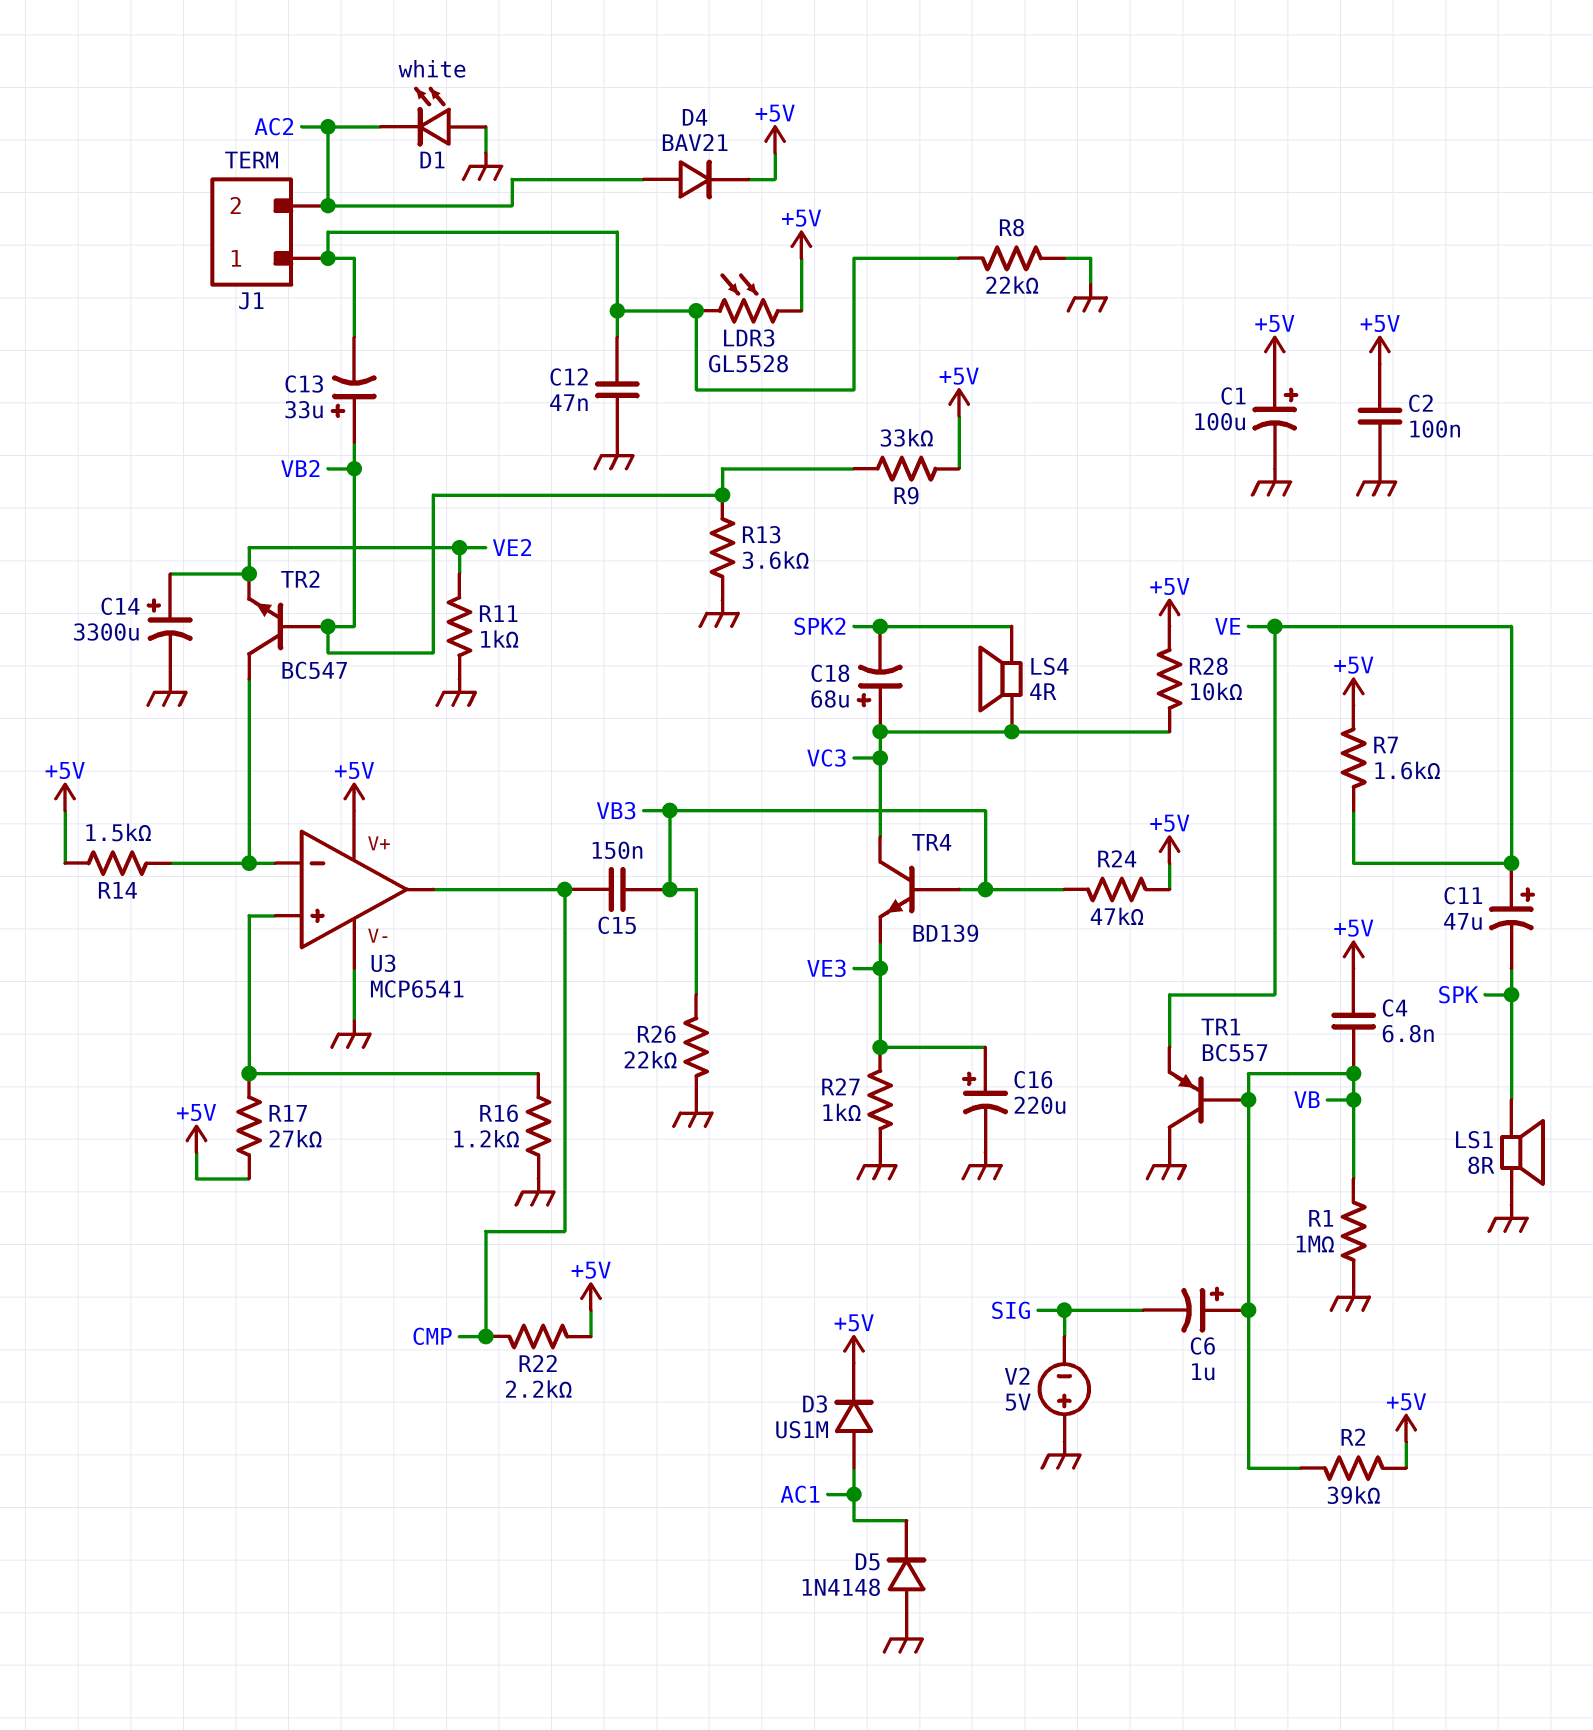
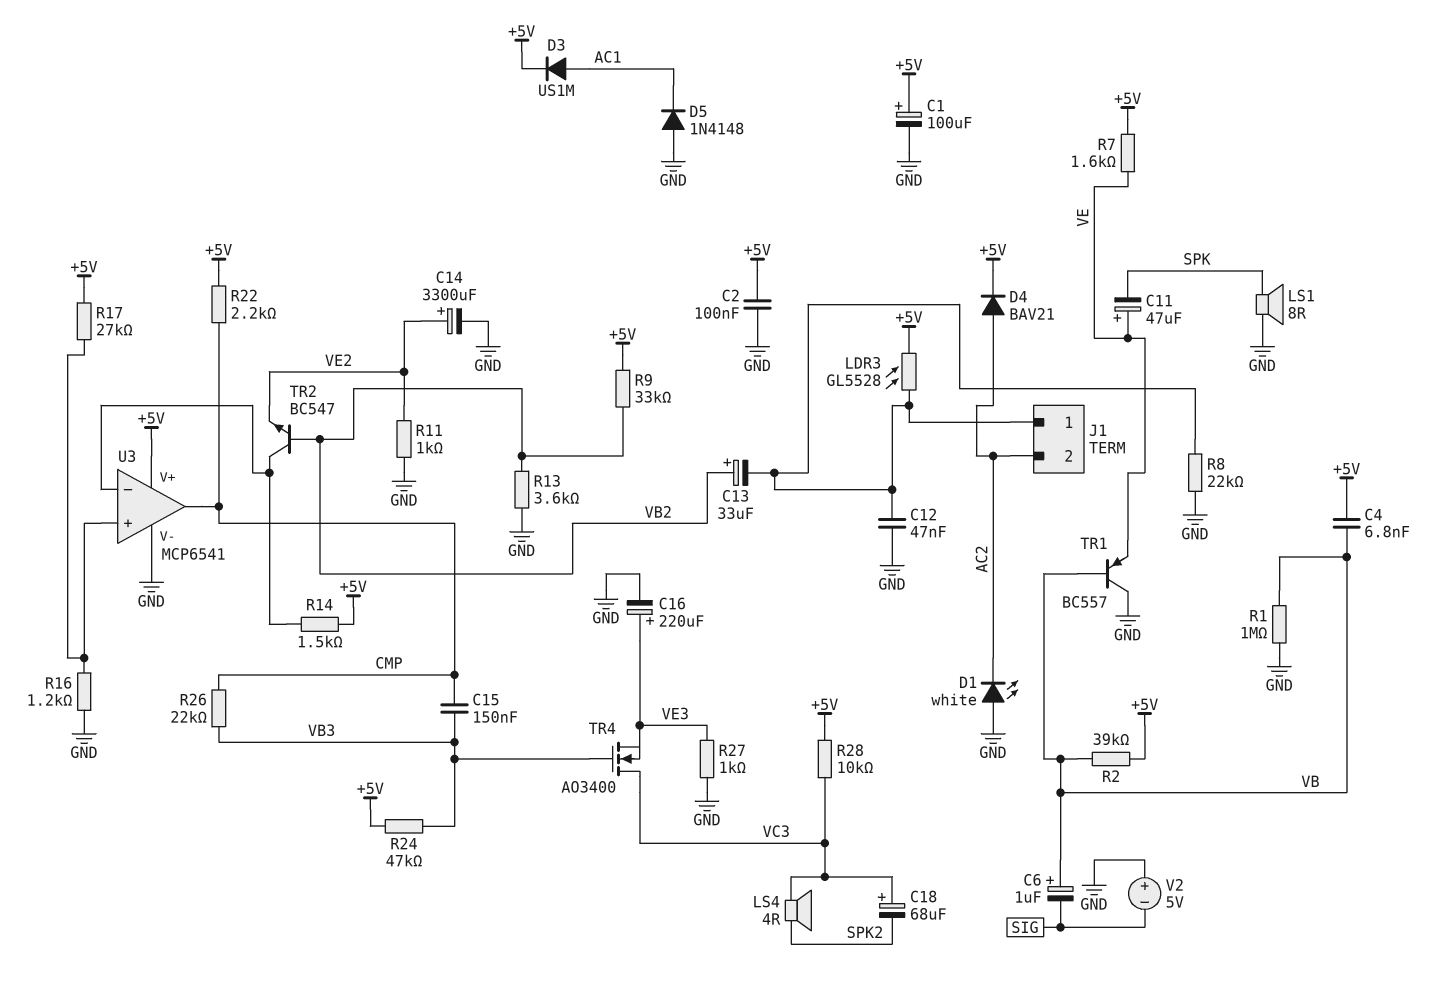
R26: 22k (GND, VB3) -> 22k (CMP, VB3)
TR4: NPN BD139 (B VB3, C VC3, E VE3) -> NMOS AO3400 (G VB3, D VC3, S VE3)

